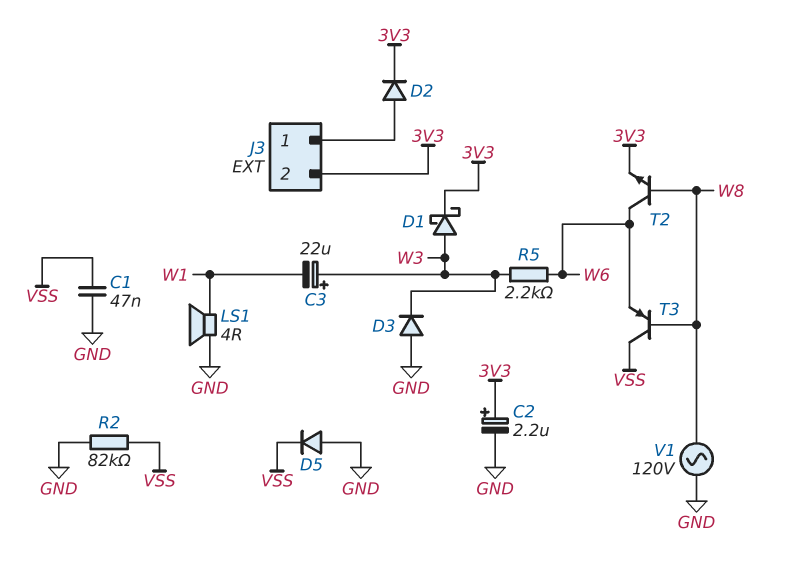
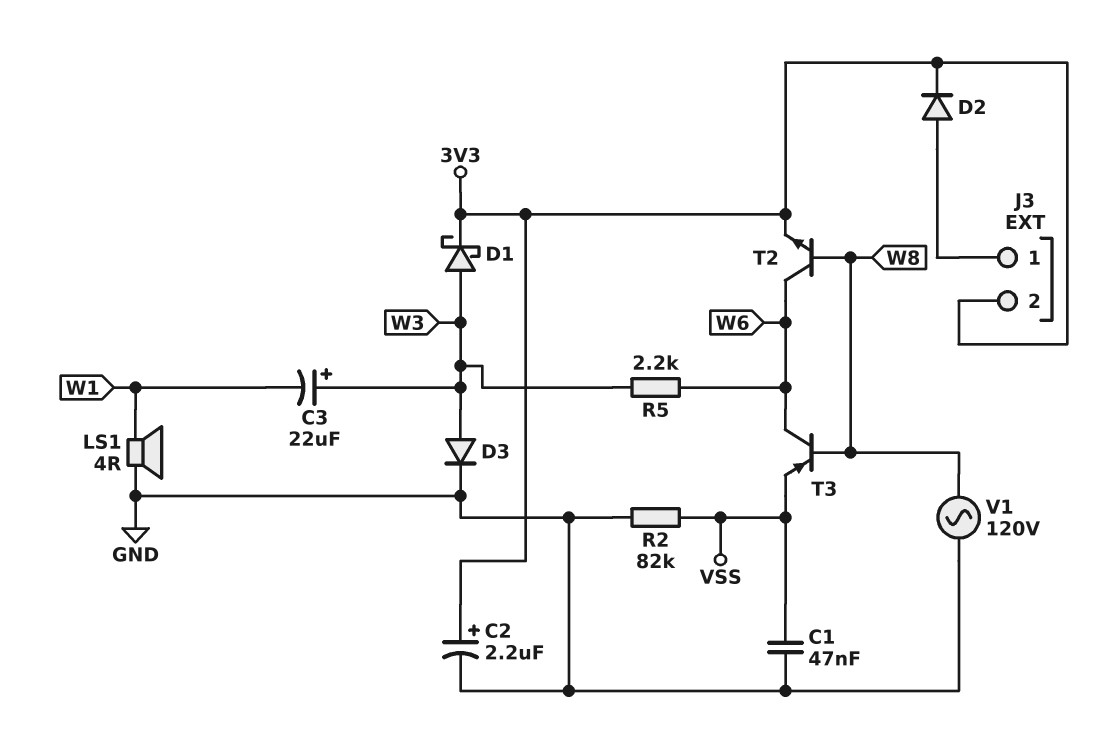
D3: diode (A GND, K W3) -> diode (A W3, K GND)
D5: diode (A GND, K VSS) -> none
T3: PNP (B W8, C VSS, E W6) -> PNP (B W8, C W6, E VSS)

